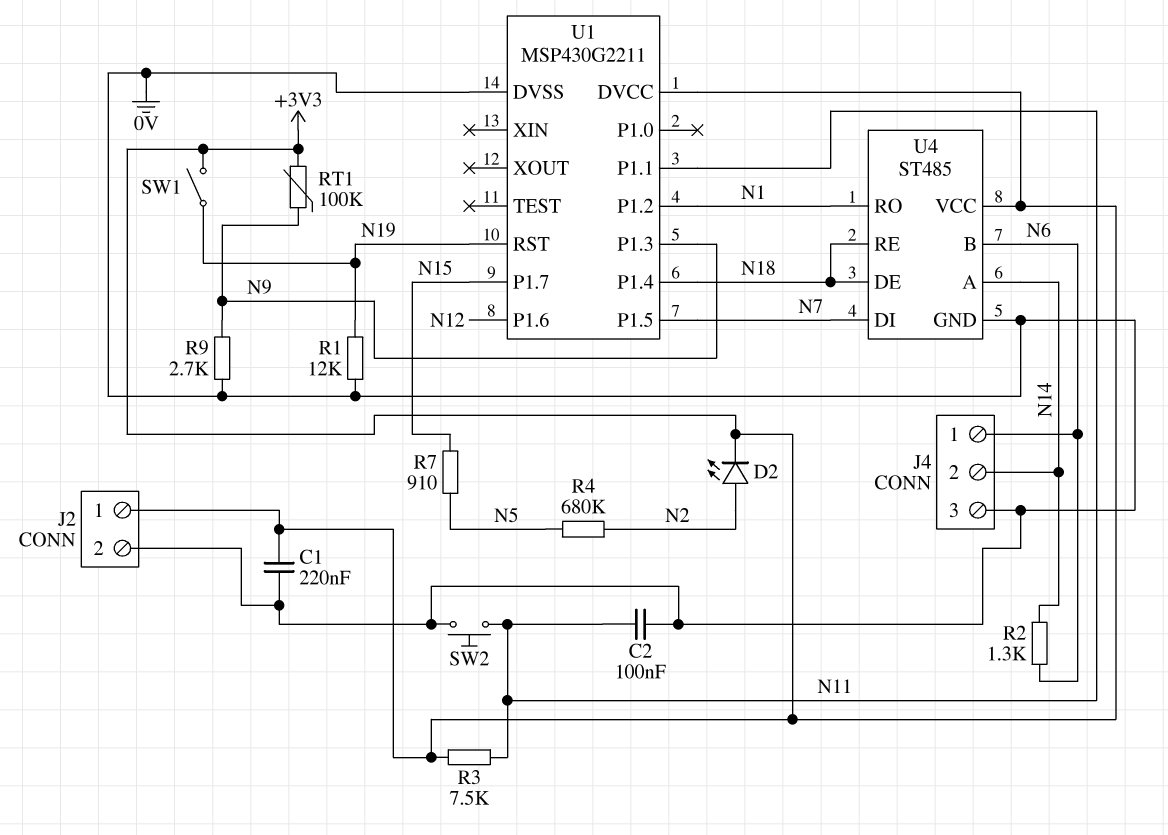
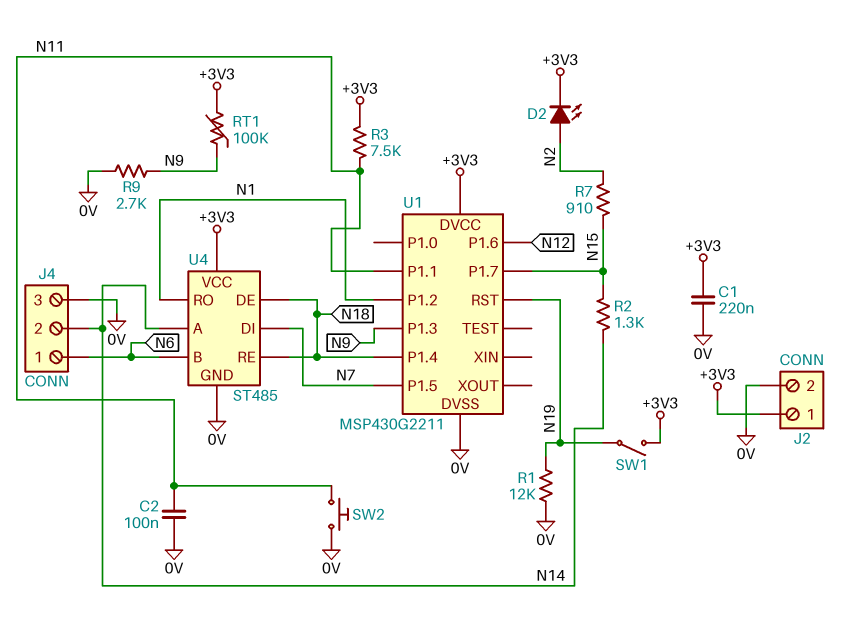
R2: 1.3k (N6, N14) -> 1.3k (N14, N15)
R4: 680k (N2, N5) -> none
R7: 910 (N5, N15) -> 910 (N2, N15)

